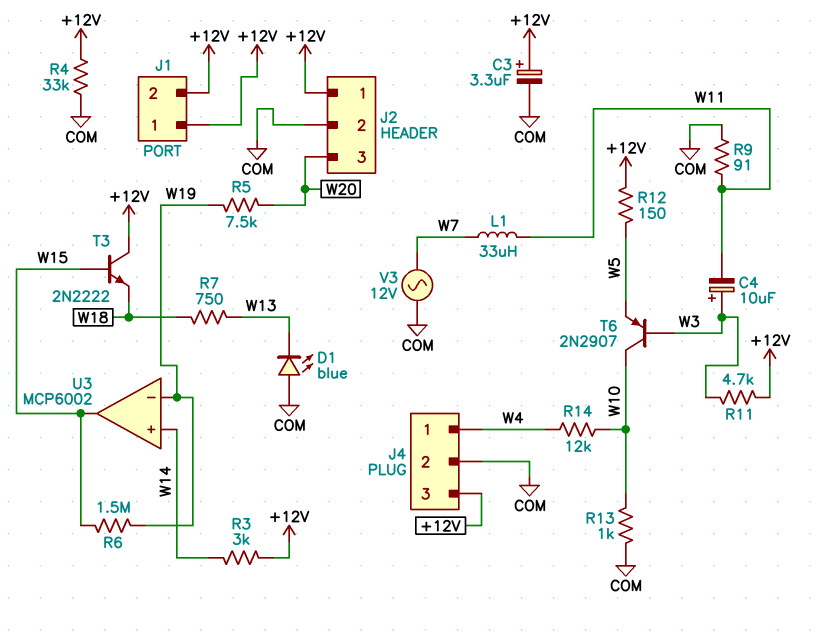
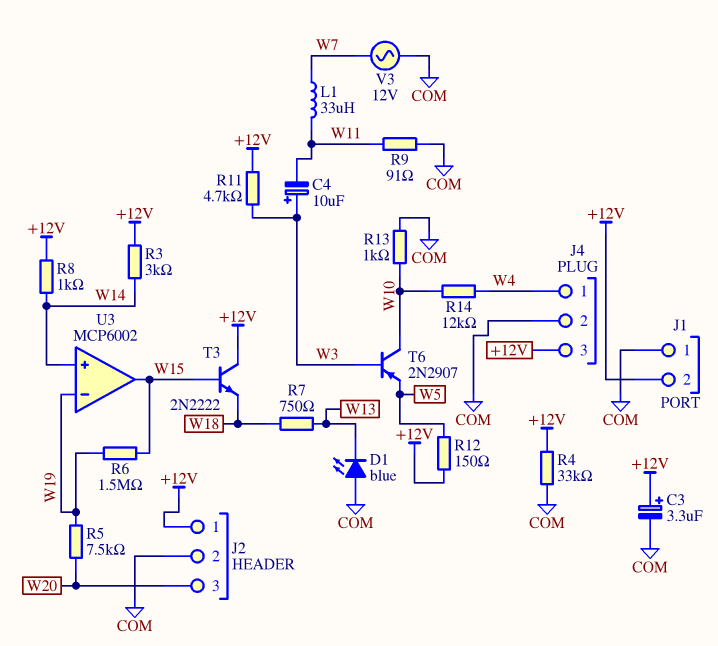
J1 pin 1: +12V -> COM
R8: none -> 1k (+12V, W14)

